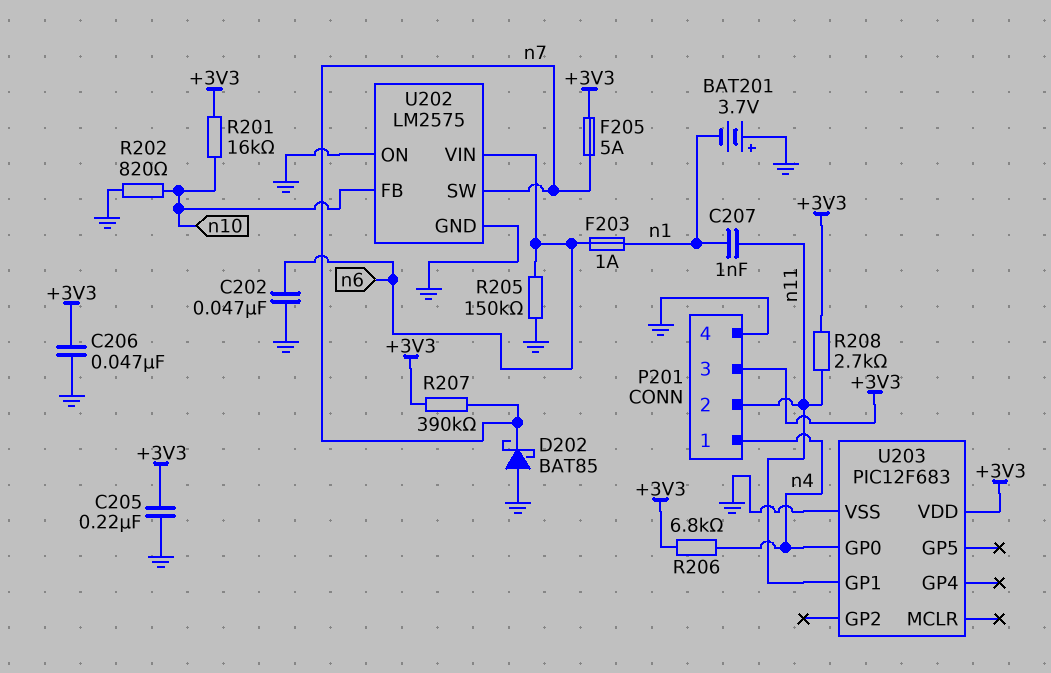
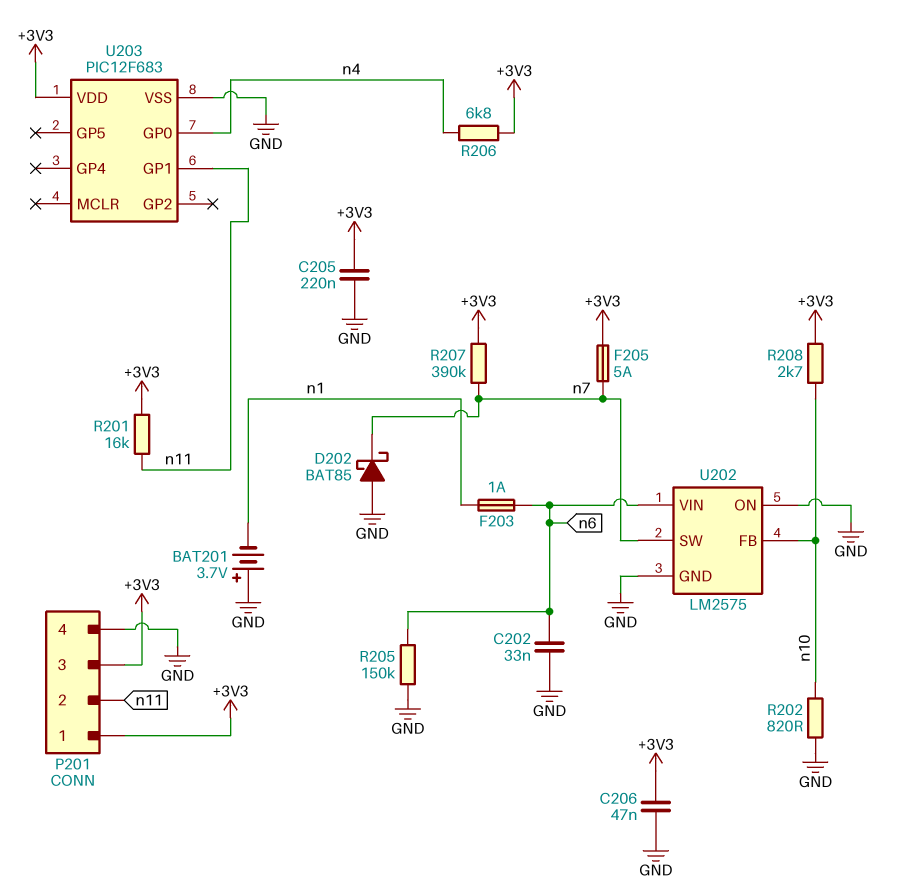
C202: 47nF (GND, n6) -> 33nF (GND, n6)
C207: 1nF (n1, n11) -> none
P201 pin 1: n4 -> +3V3
R201: 16k (+3V3, n10) -> 16k (+3V3, n11)
R208: 2.7k (+3V3, n11) -> 2.7k (+3V3, n10)

